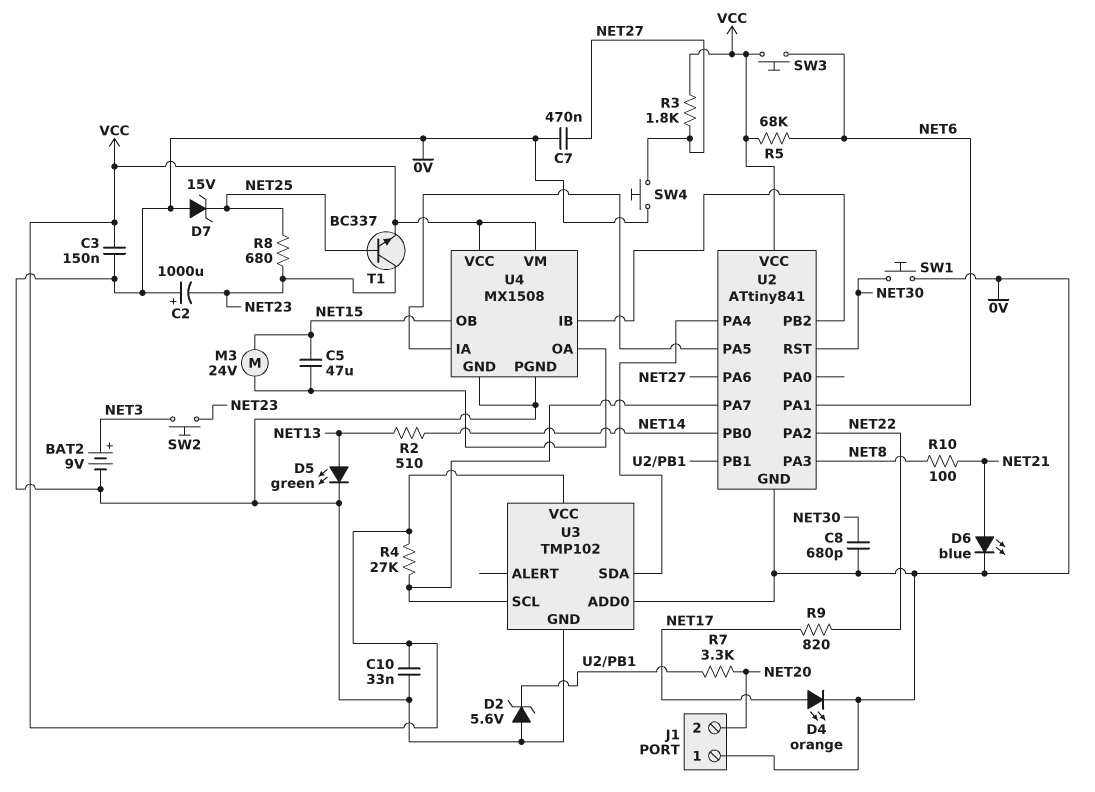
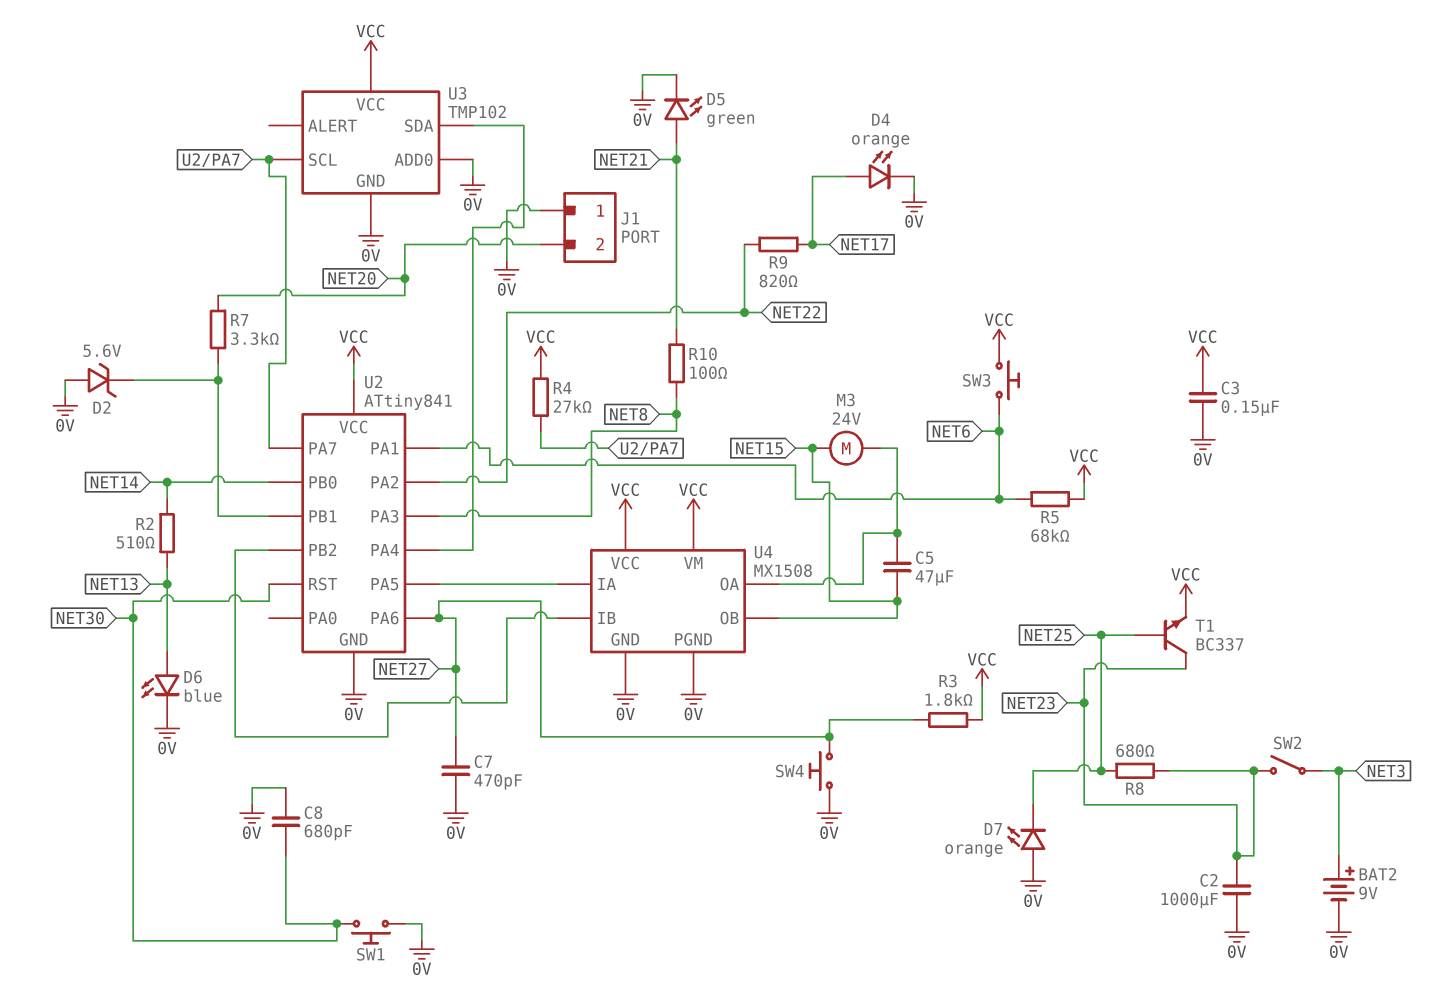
C2: 1000uF (plus 0V, minus NET23) -> 1000uF (0V, NET23)
C7: 470nF (0V, NET27) -> 470pF (0V, NET27)
C10: 33nF (0V, VCC) -> none
D5: LED green (A NET13, K 0V) -> LED green (A NET21, K 0V)
D6: LED blue (A NET21, K 0V) -> LED blue (A NET13, K 0V)
D7: zener 15V (A 0V, K NET25) -> LED orange (A 0V, K NET25)
SW2: button (NET3, NET23) -> switch (NET3, NET23)

